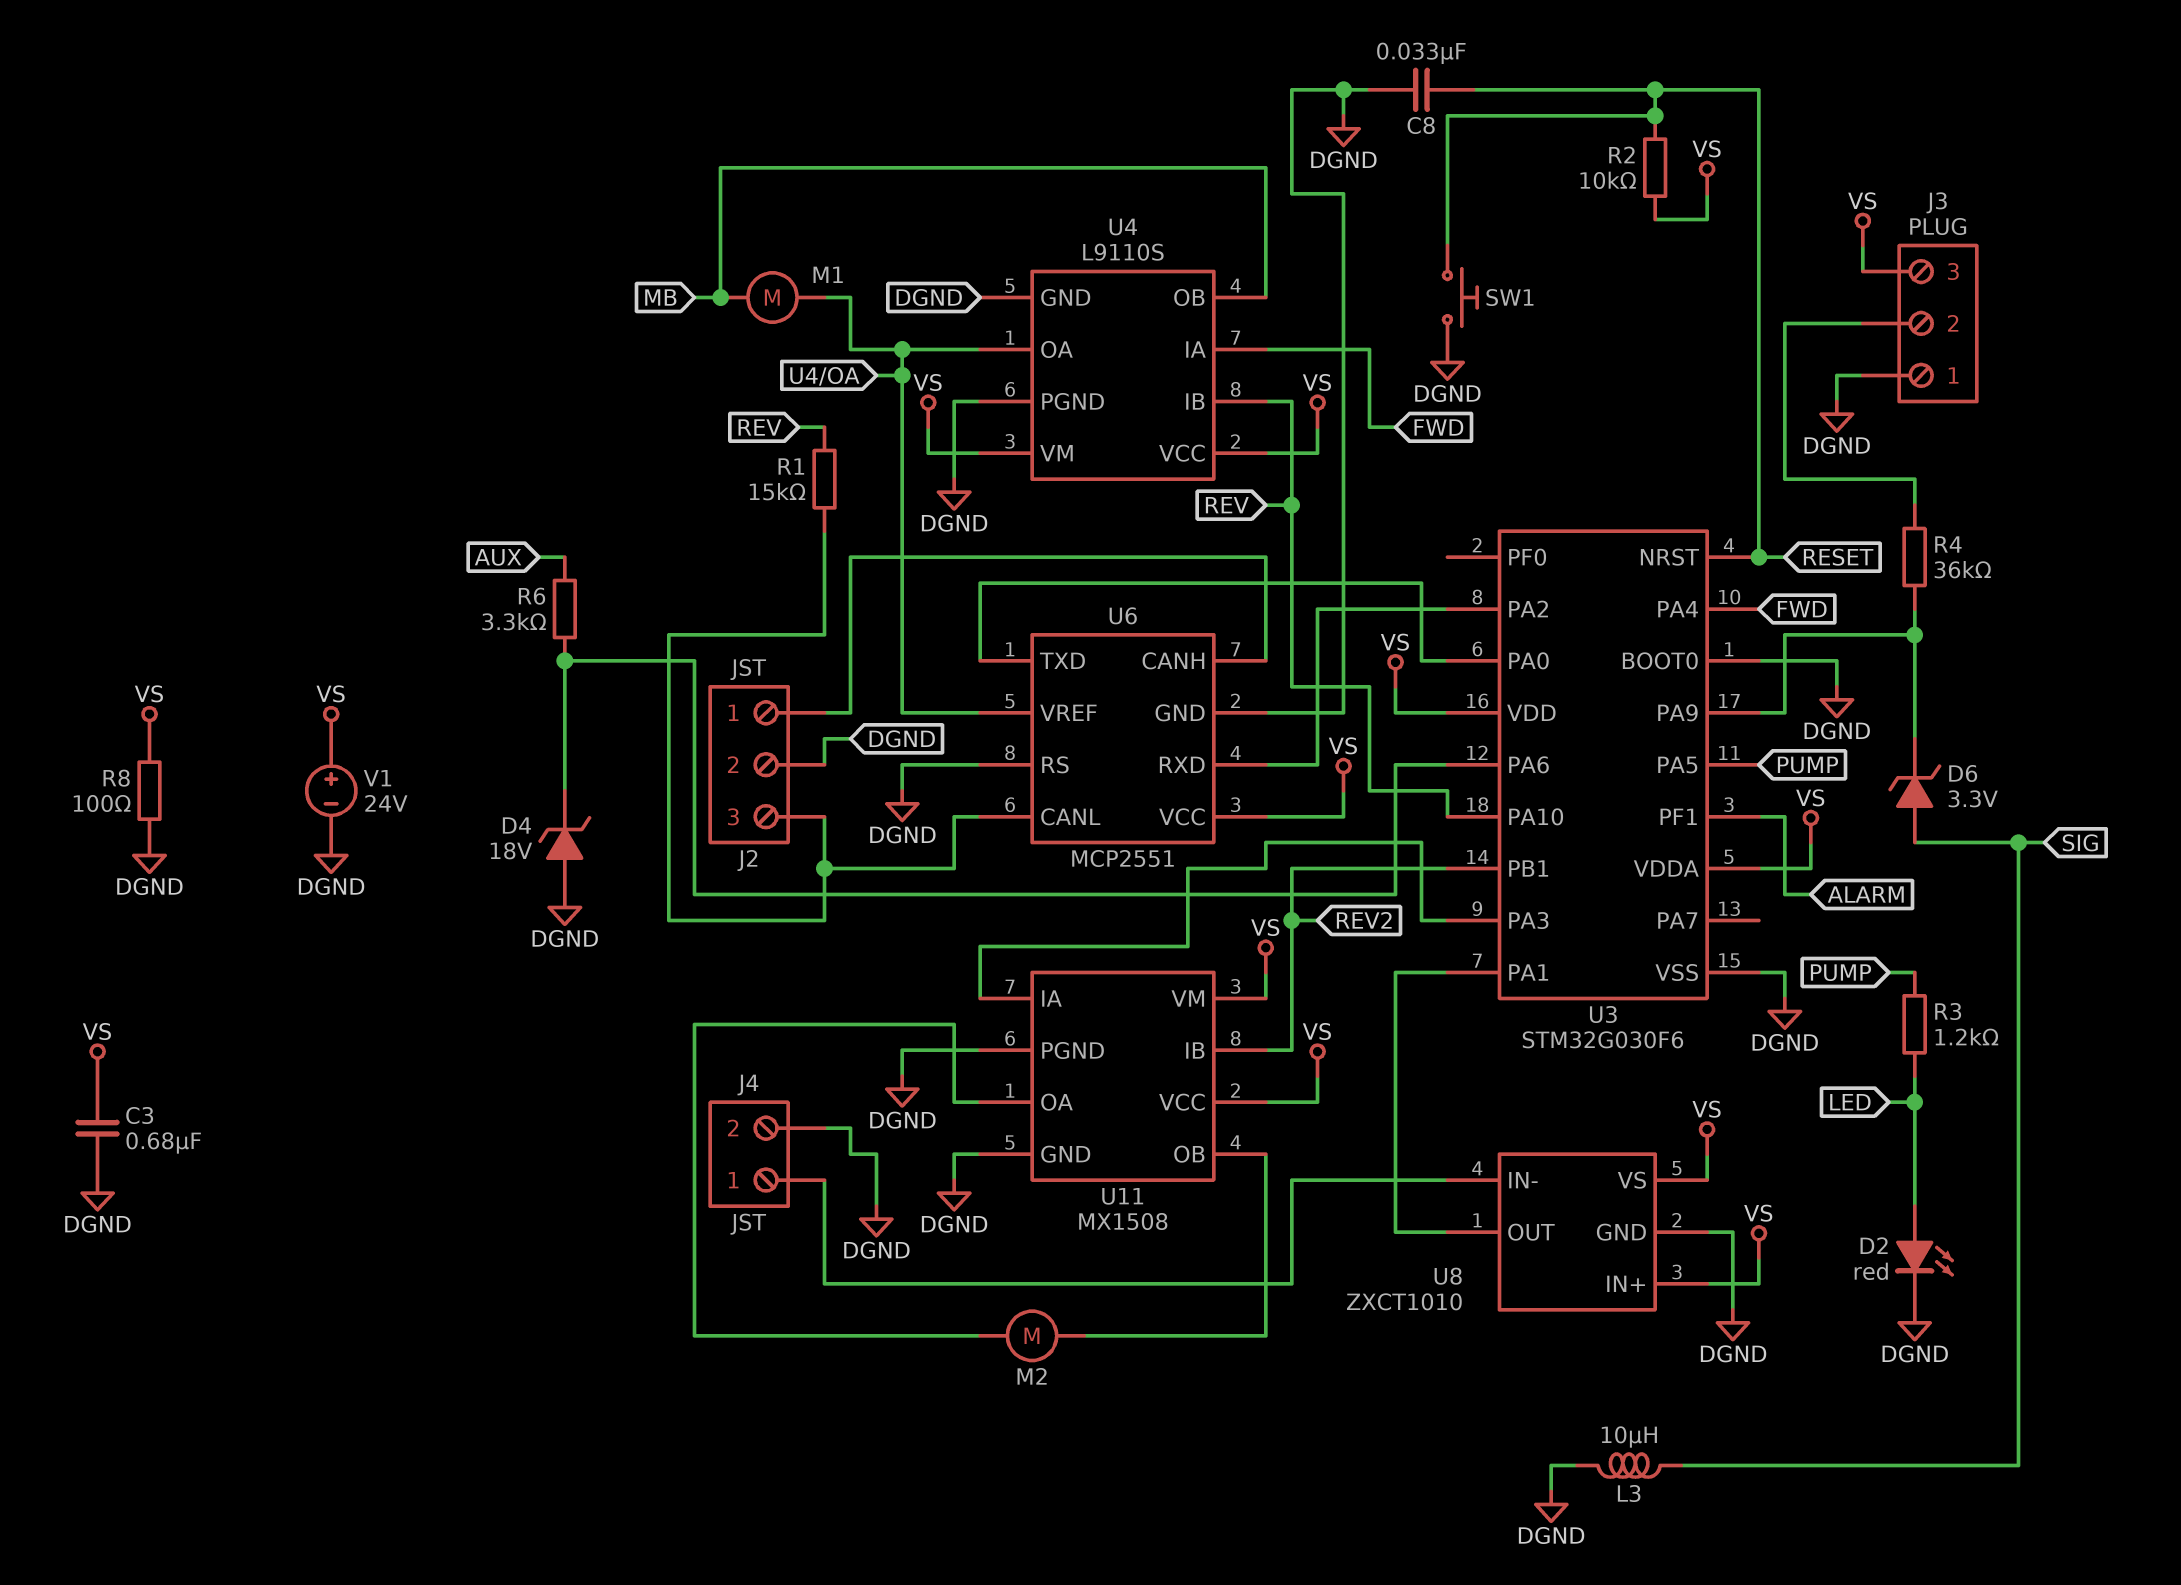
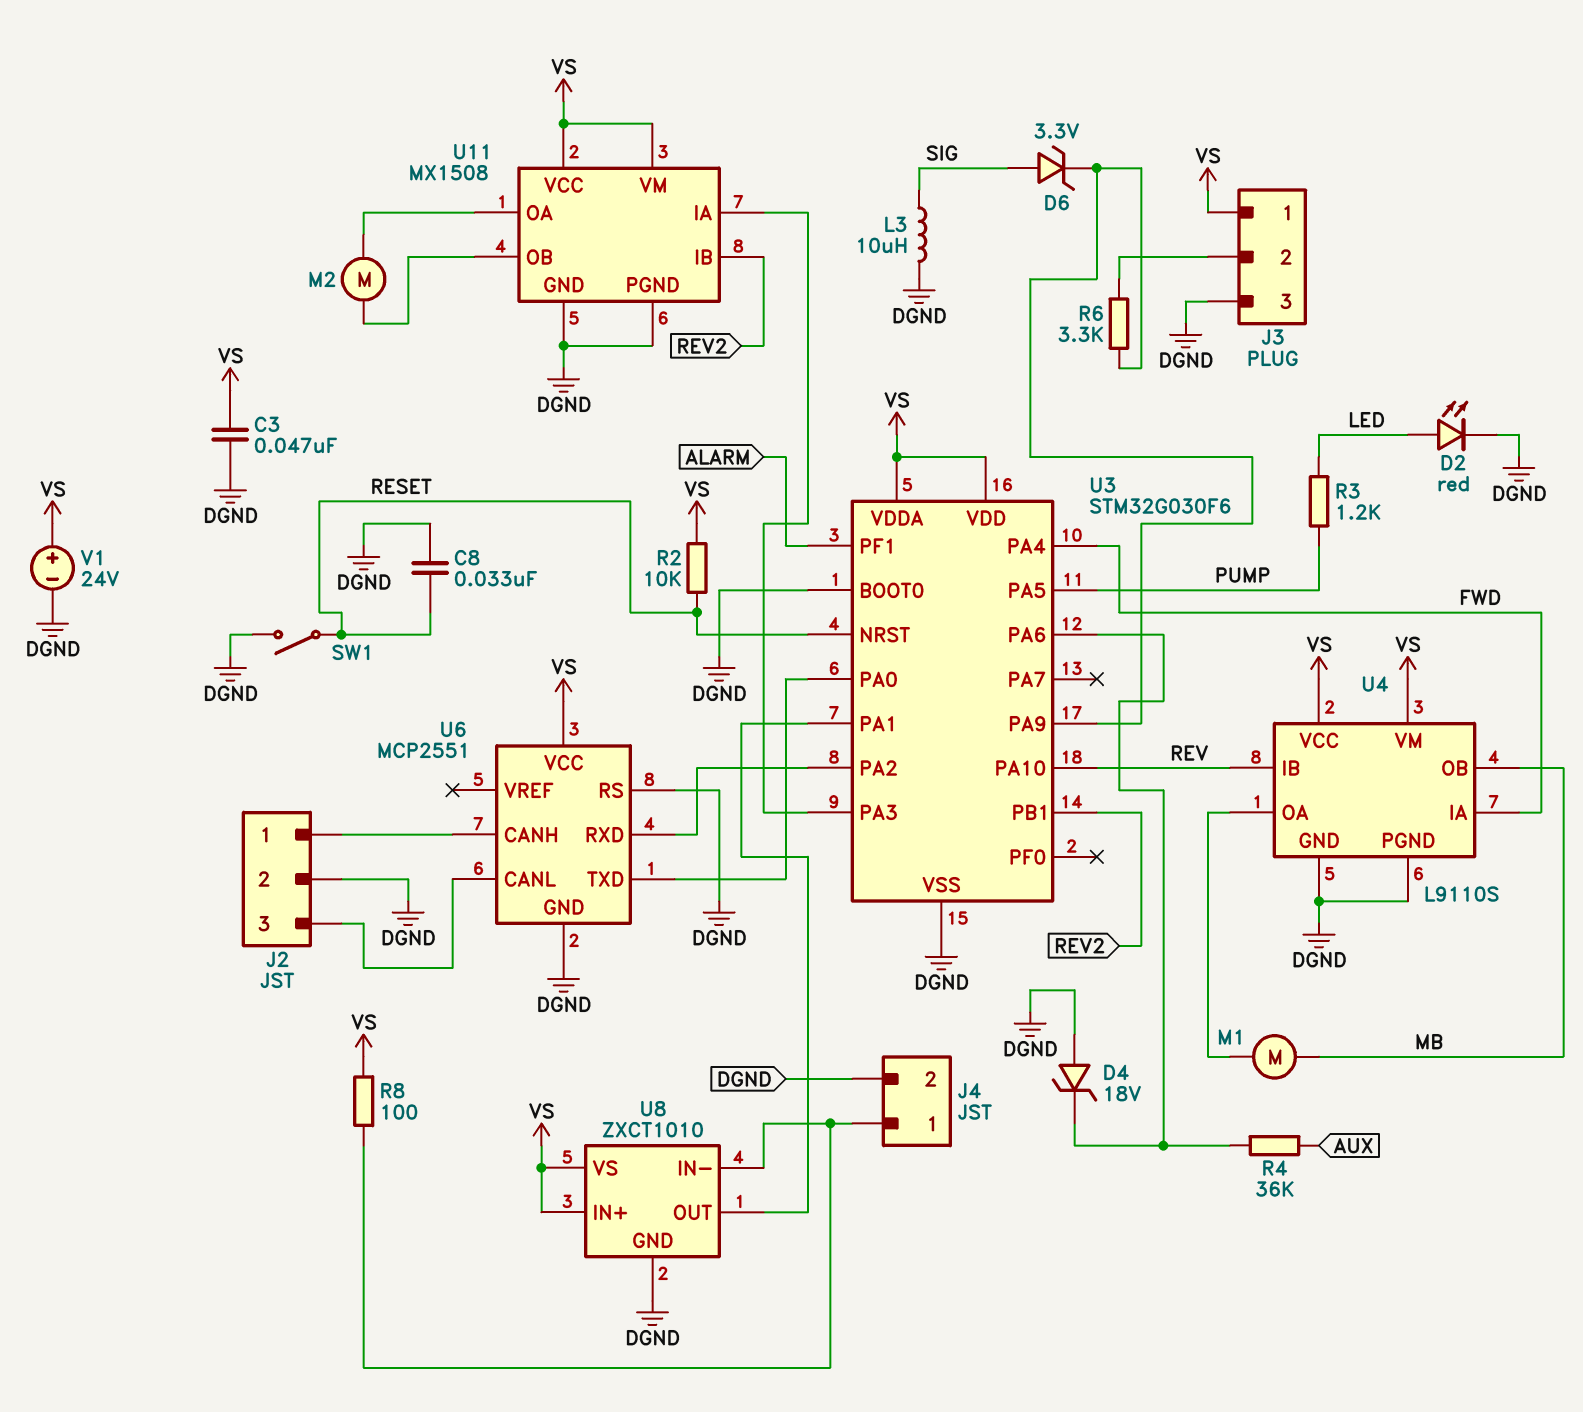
C3: 680nF (DGND, VS) -> 47nF (DGND, VS)
J3 pin 1: DGND -> VS
J3 pin 3: VS -> DGND
R1: 15k (J2/3, REV) -> none
R4: 36k (J3/2, U3/PA9) -> 36k (AUX, U3/PA6)
R6: 3.3k (AUX, U3/PA6) -> 3.3k (J3/2, U3/PA9)
R8: 100 (DGND, VS) -> 100 (J4/1, VS)
SW1: button (DGND, RESET) -> switch (DGND, RESET)
U6 pin VREF: U4/OA -> none

